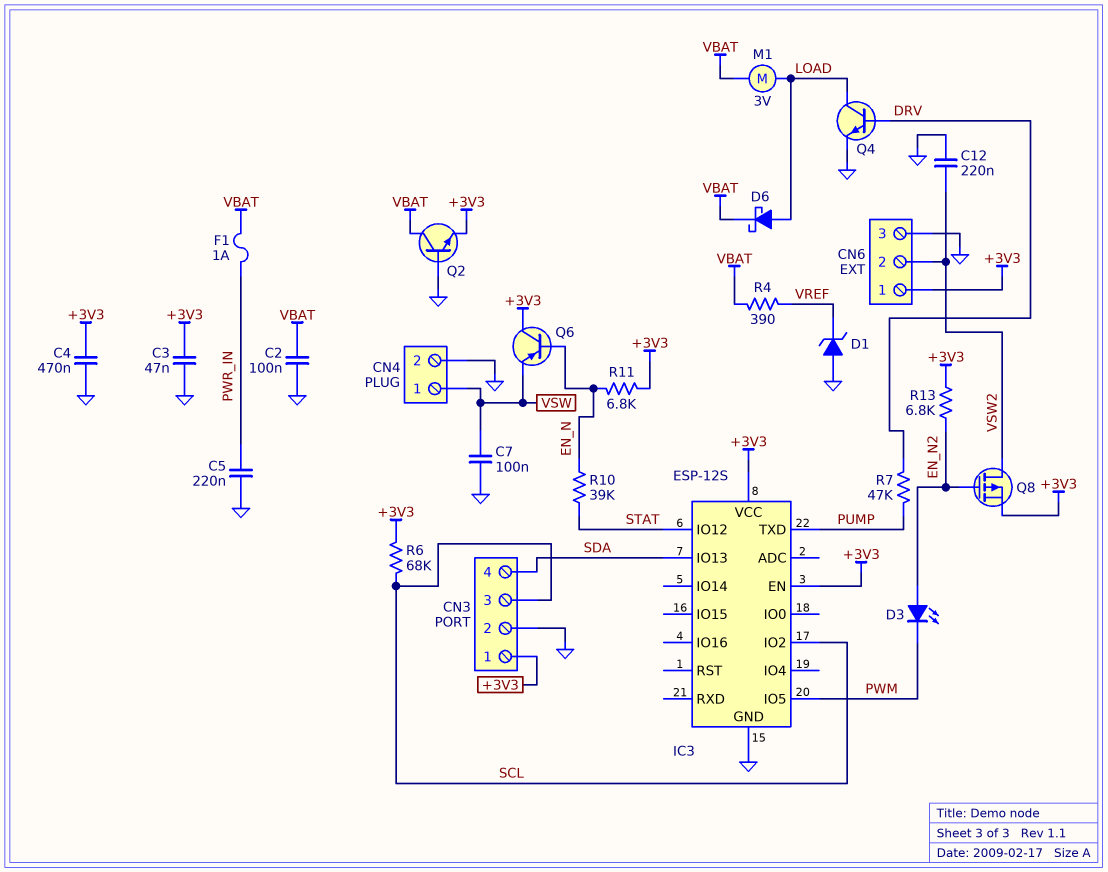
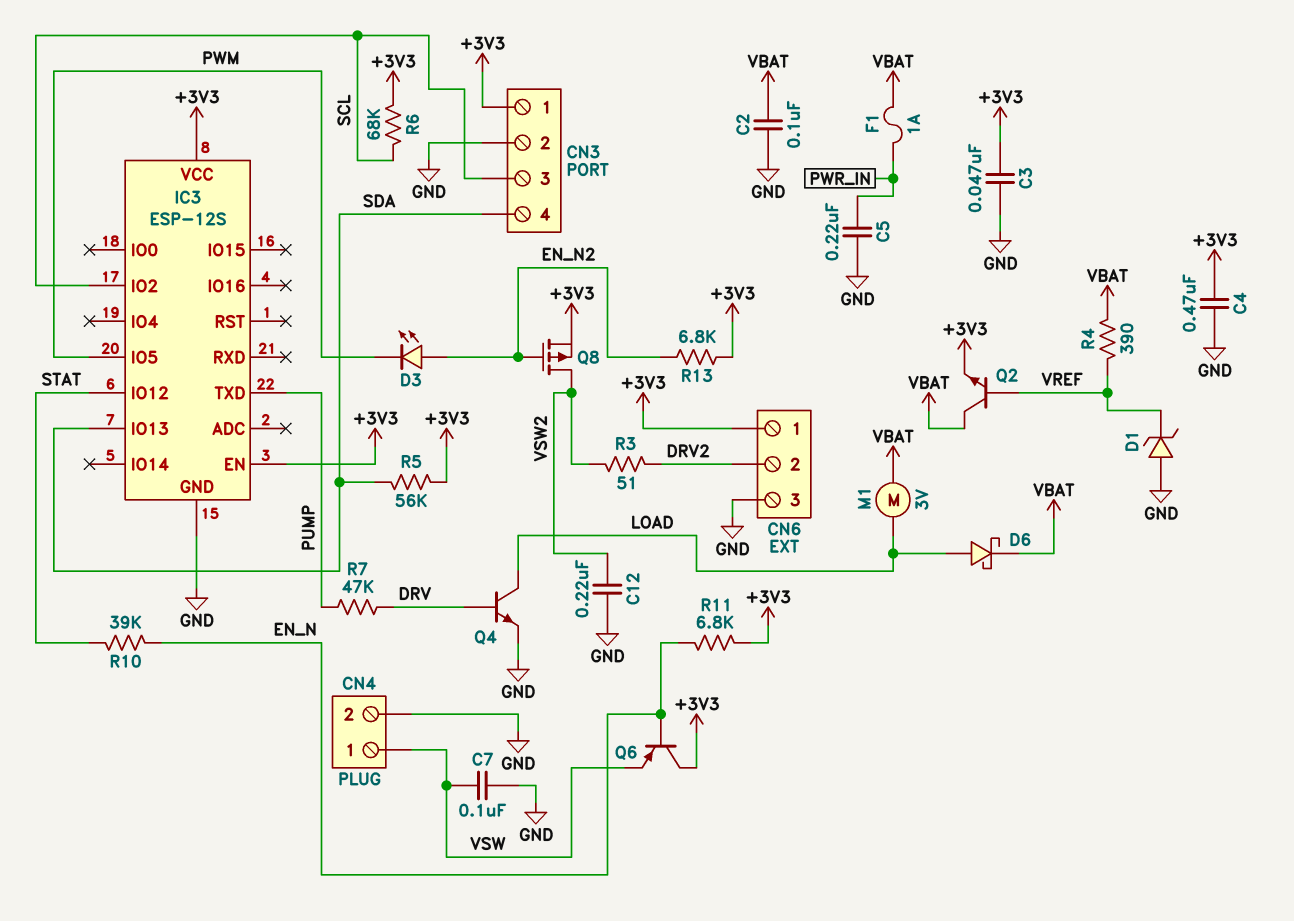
CN6 pin 2: VSW2 -> DRV2
Q2: NPN (B GND, C VBAT, E +3V3) -> NPN (B VREF, C VBAT, E +3V3)
R3: none -> 51 (DRV2, VSW2)
R5: none -> 56k (+3V3, SDA)

